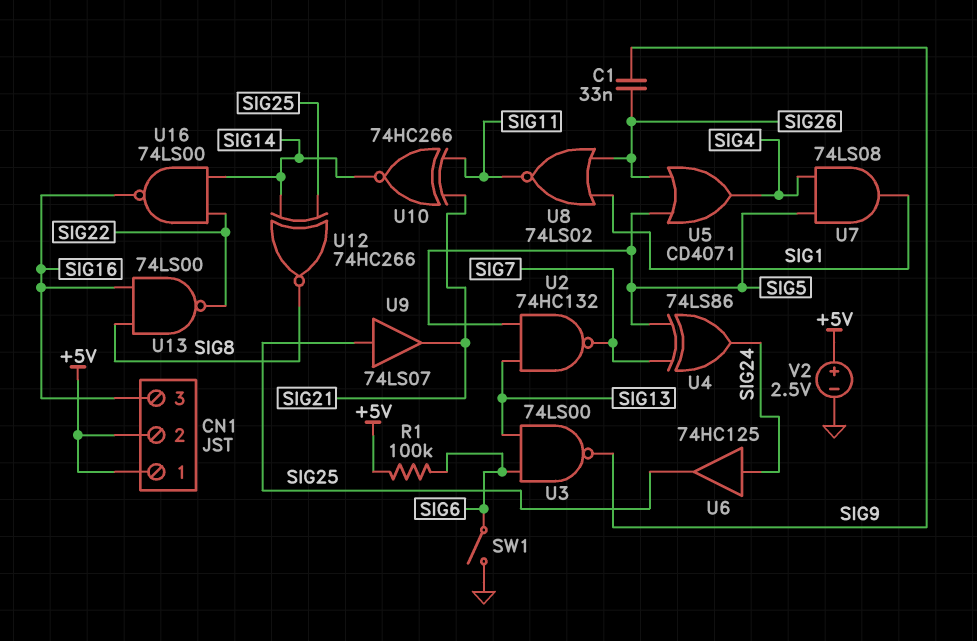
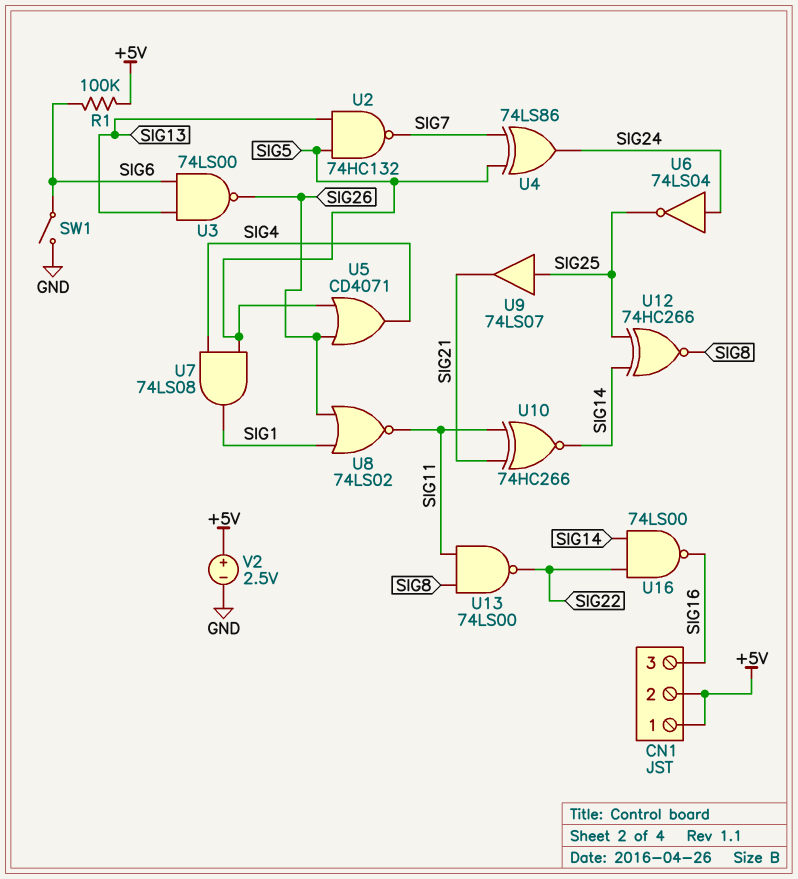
C1: 33nF (SIG9, SIG26) -> none
U3: NAND 74LS00 (in SIG6, in SIG13, out SIG9) -> NAND 74LS00 (in SIG6, in SIG13, out SIG26)
U6: buffer 74HC125 (in SIG24, out SIG25) -> NOT 74LS04 (in SIG24, out SIG25)
U13: NAND 74LS00 (in SIG8, in SIG16, out SIG22) -> NAND 74LS00 (in SIG8, in SIG11, out SIG22)

